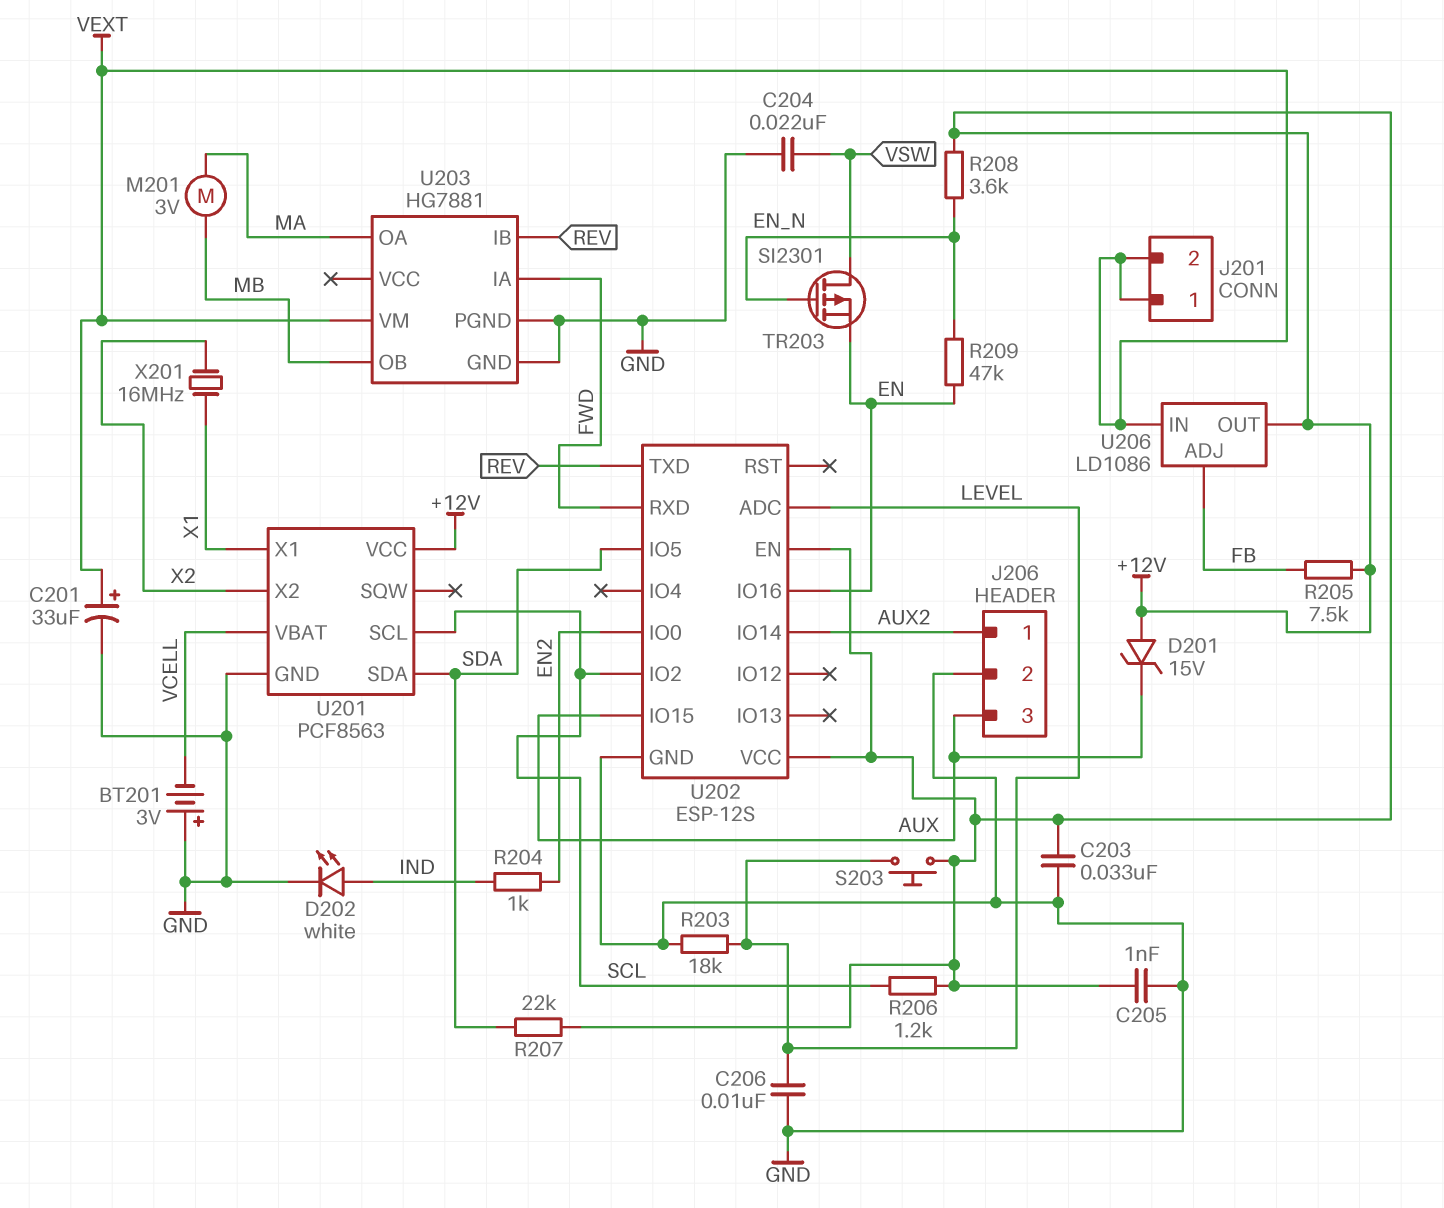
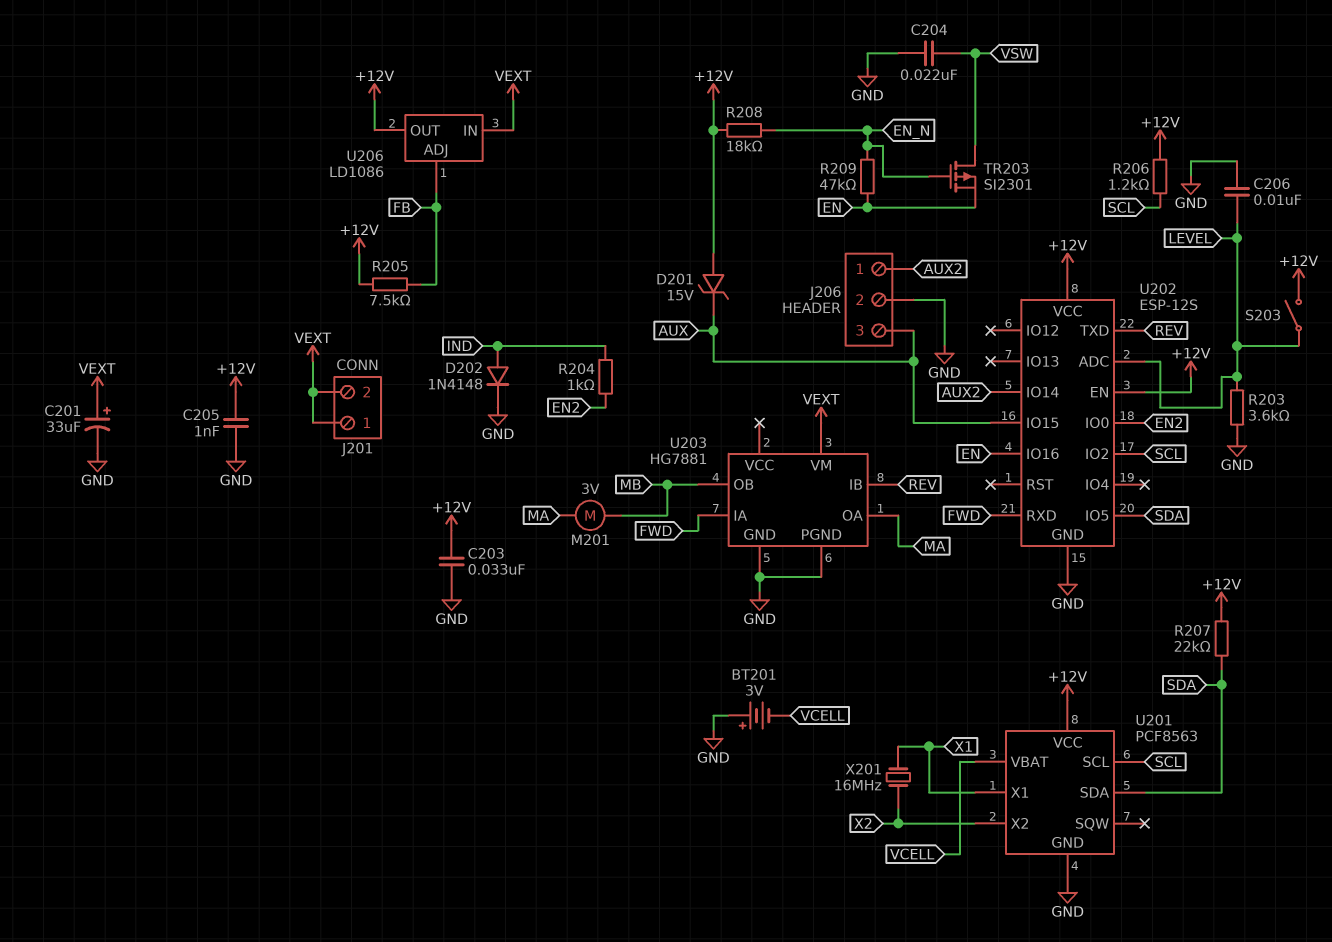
D202: LED white (A IND, K GND) -> diode 1N4148 (A IND, K GND)
R203: 18k (GND, LEVEL) -> 3.6k (GND, LEVEL)
R208: 3.6k (+12V, EN_N) -> 18k (+12V, EN_N)
S203: button (+12V, LEVEL) -> switch (+12V, LEVEL)

